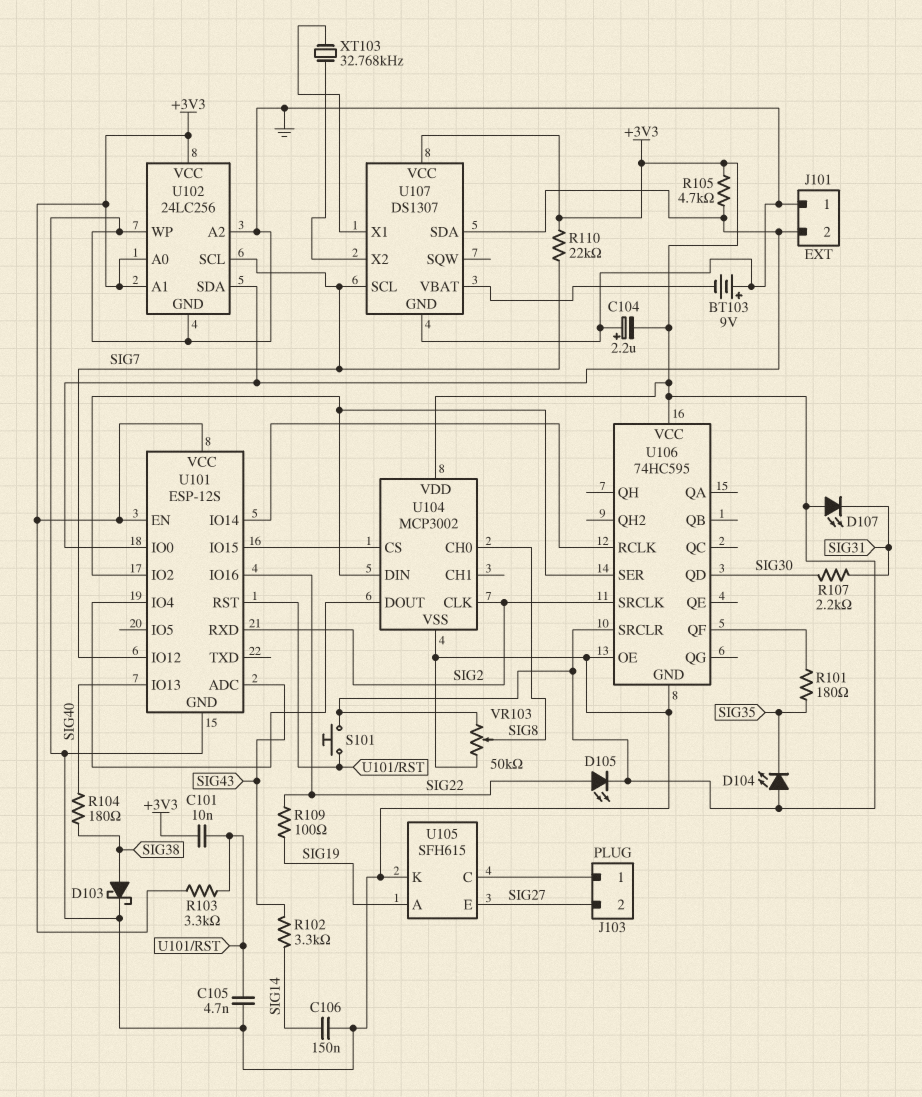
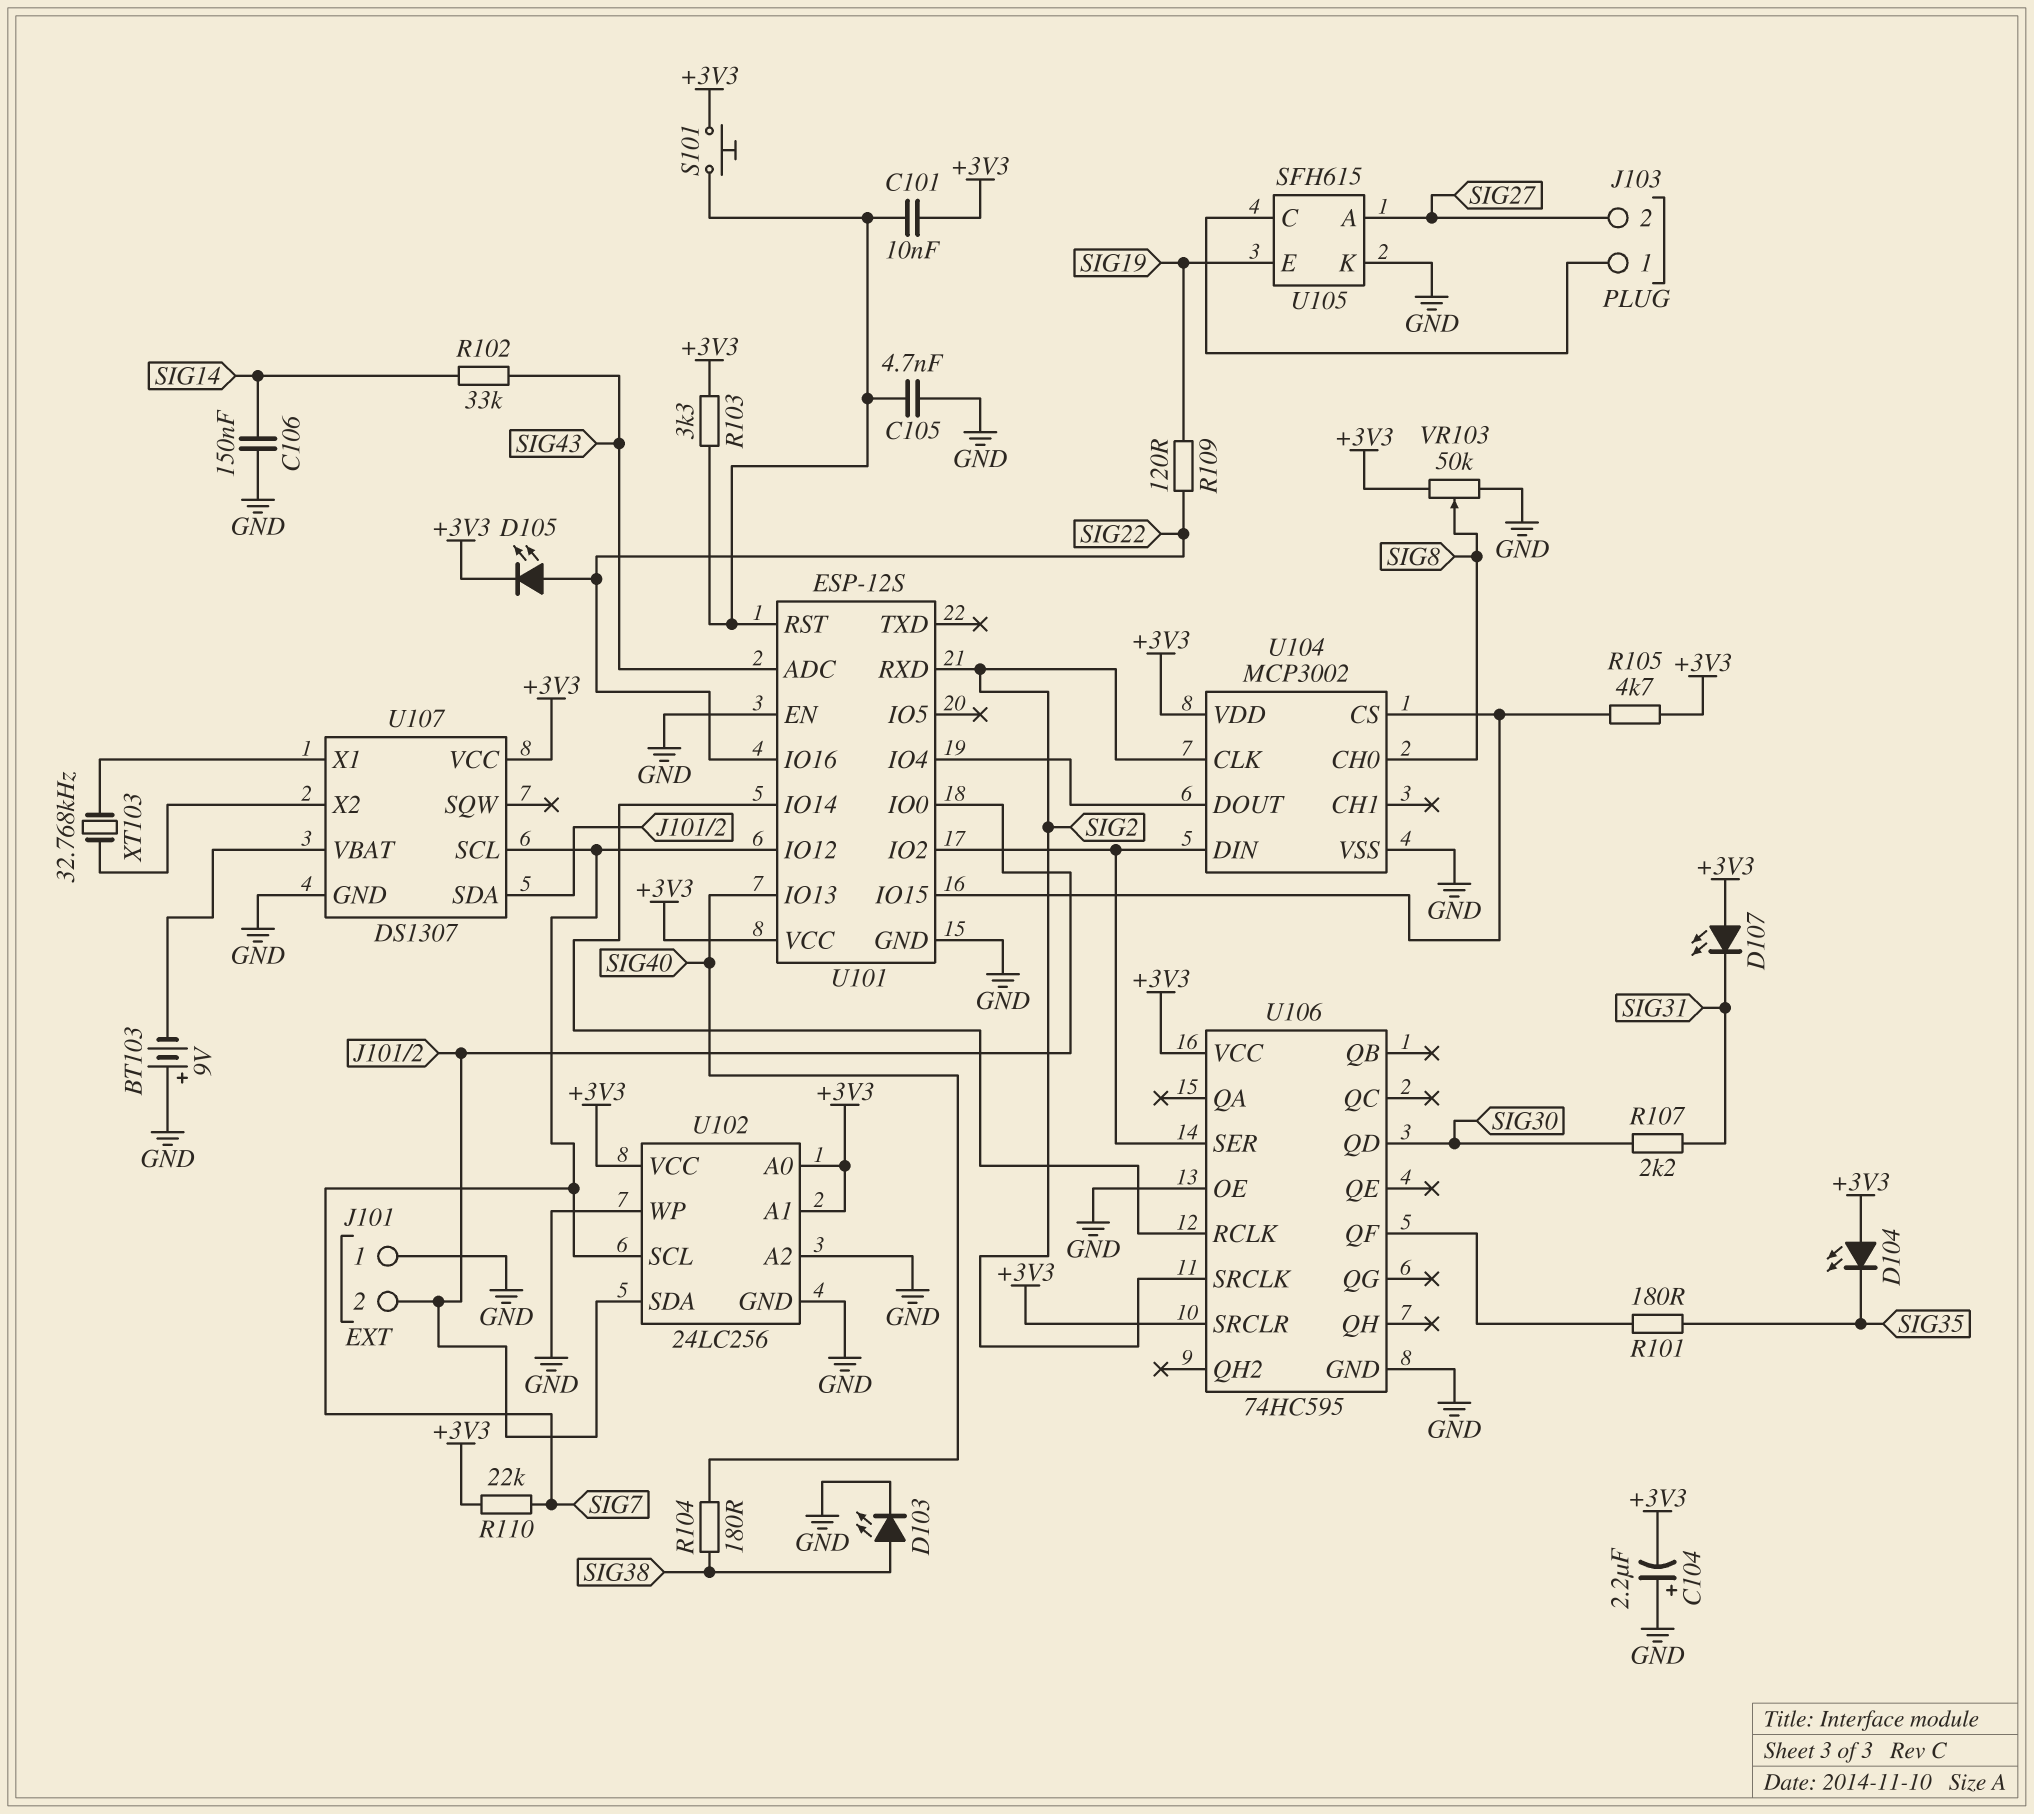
D103: schottky (A SIG38, K GND) -> LED (A SIG38, K GND)
R102: 3.3k (SIG14, SIG43) -> 33k (SIG14, SIG43)
R105: 4.7k (+3V3, J101/2) -> 4.7k (+3V3, U101/IO15)
R109: 100 (SIG19, SIG22) -> 120 (SIG19, SIG22)
U101 pin EN: +3V3 -> GND
U105 pin A: SIG19 -> SIG27
U105 pin E: SIG27 -> SIG19

